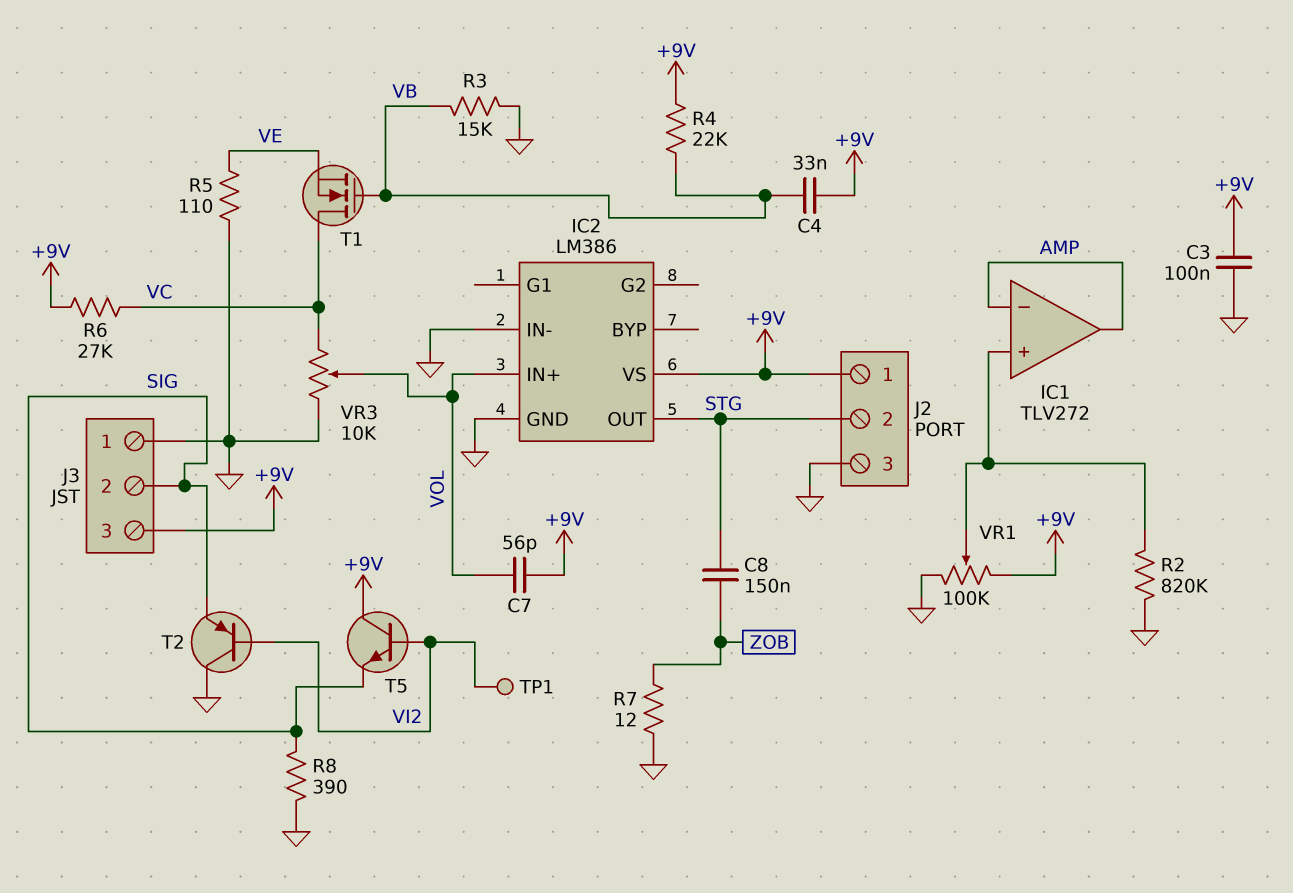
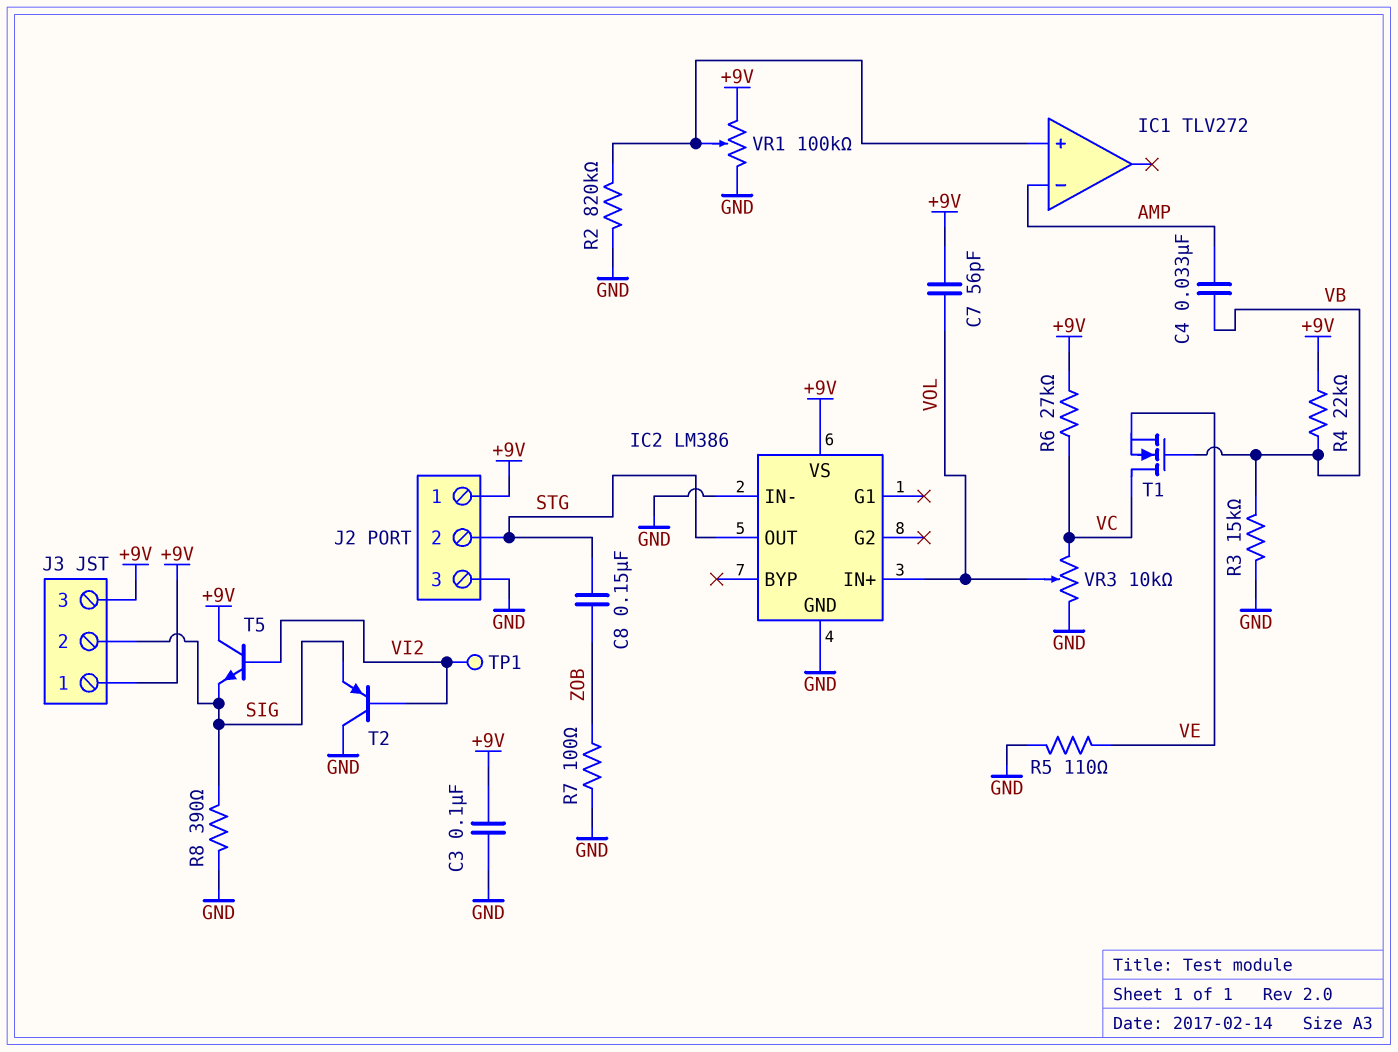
C4: 33nF (+9V, VB) -> 33nF (AMP, VB)
IC1 pin out: AMP -> none
J3 pin 1: GND -> +9V
R7: 12 (GND, ZOB) -> 100 (GND, ZOB)

